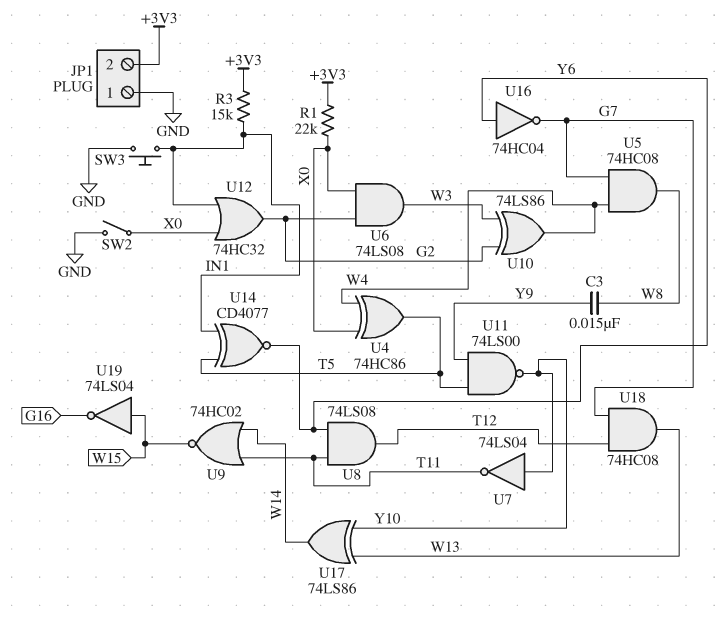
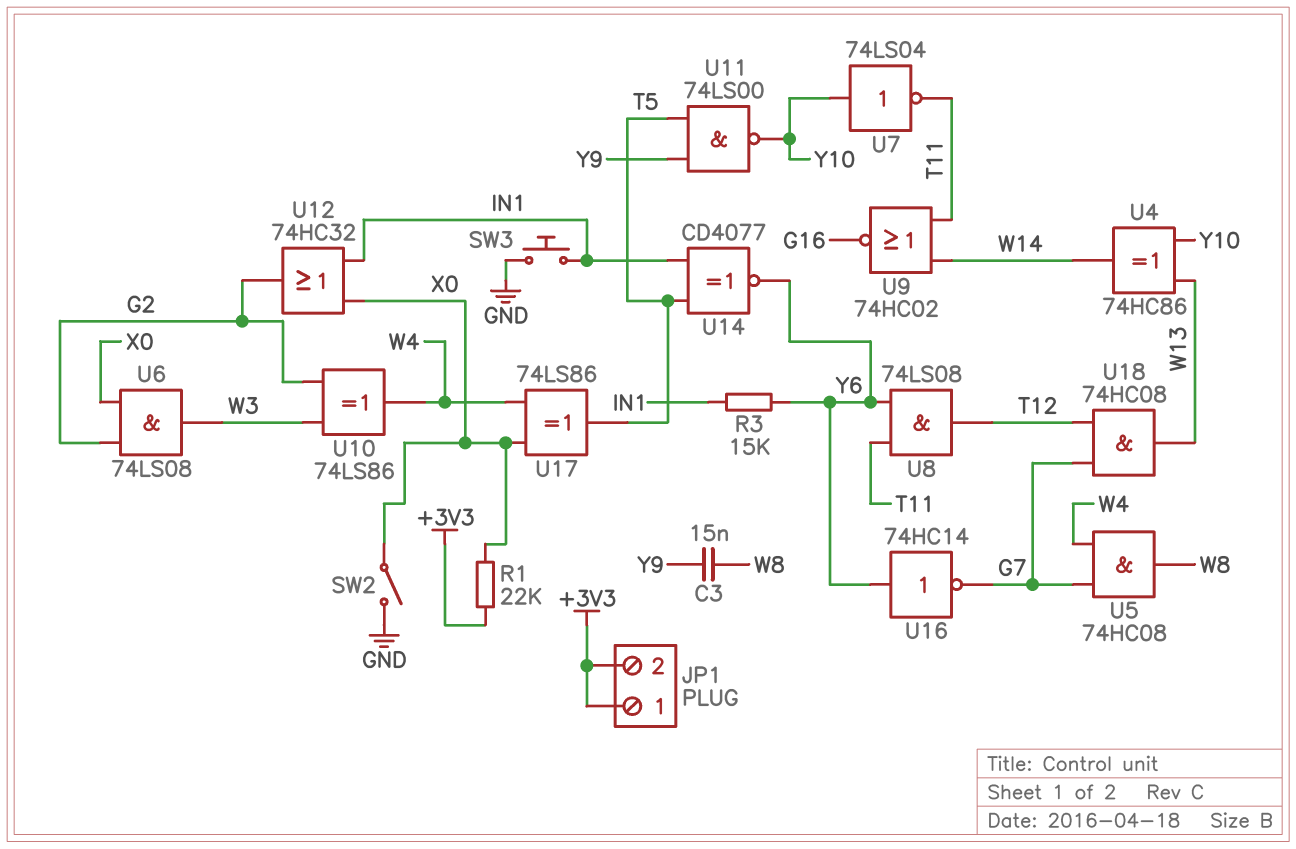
JP1 pin 1: GND -> +3V3
R3: 15k (+3V3, IN1) -> 15k (IN1, Y6)
U4: XOR 74HC86 (in W4, in X0, out T5) -> XOR 74HC86 (in W13, in Y10, out W14)
U9: NOR 74HC02 (in T11, in W14, out W15) -> NOR 74HC02 (in T11, in W14, out G16)
U16: NOT 74HC04 (in Y6, out G7) -> NOT 74HC14 (in Y6, out G7)
U17: XOR 74LS86 (in W13, in Y10, out W14) -> XOR 74LS86 (in W4, in X0, out T5)
U19: NOT 74LS04 (in W15, out G16) -> none

